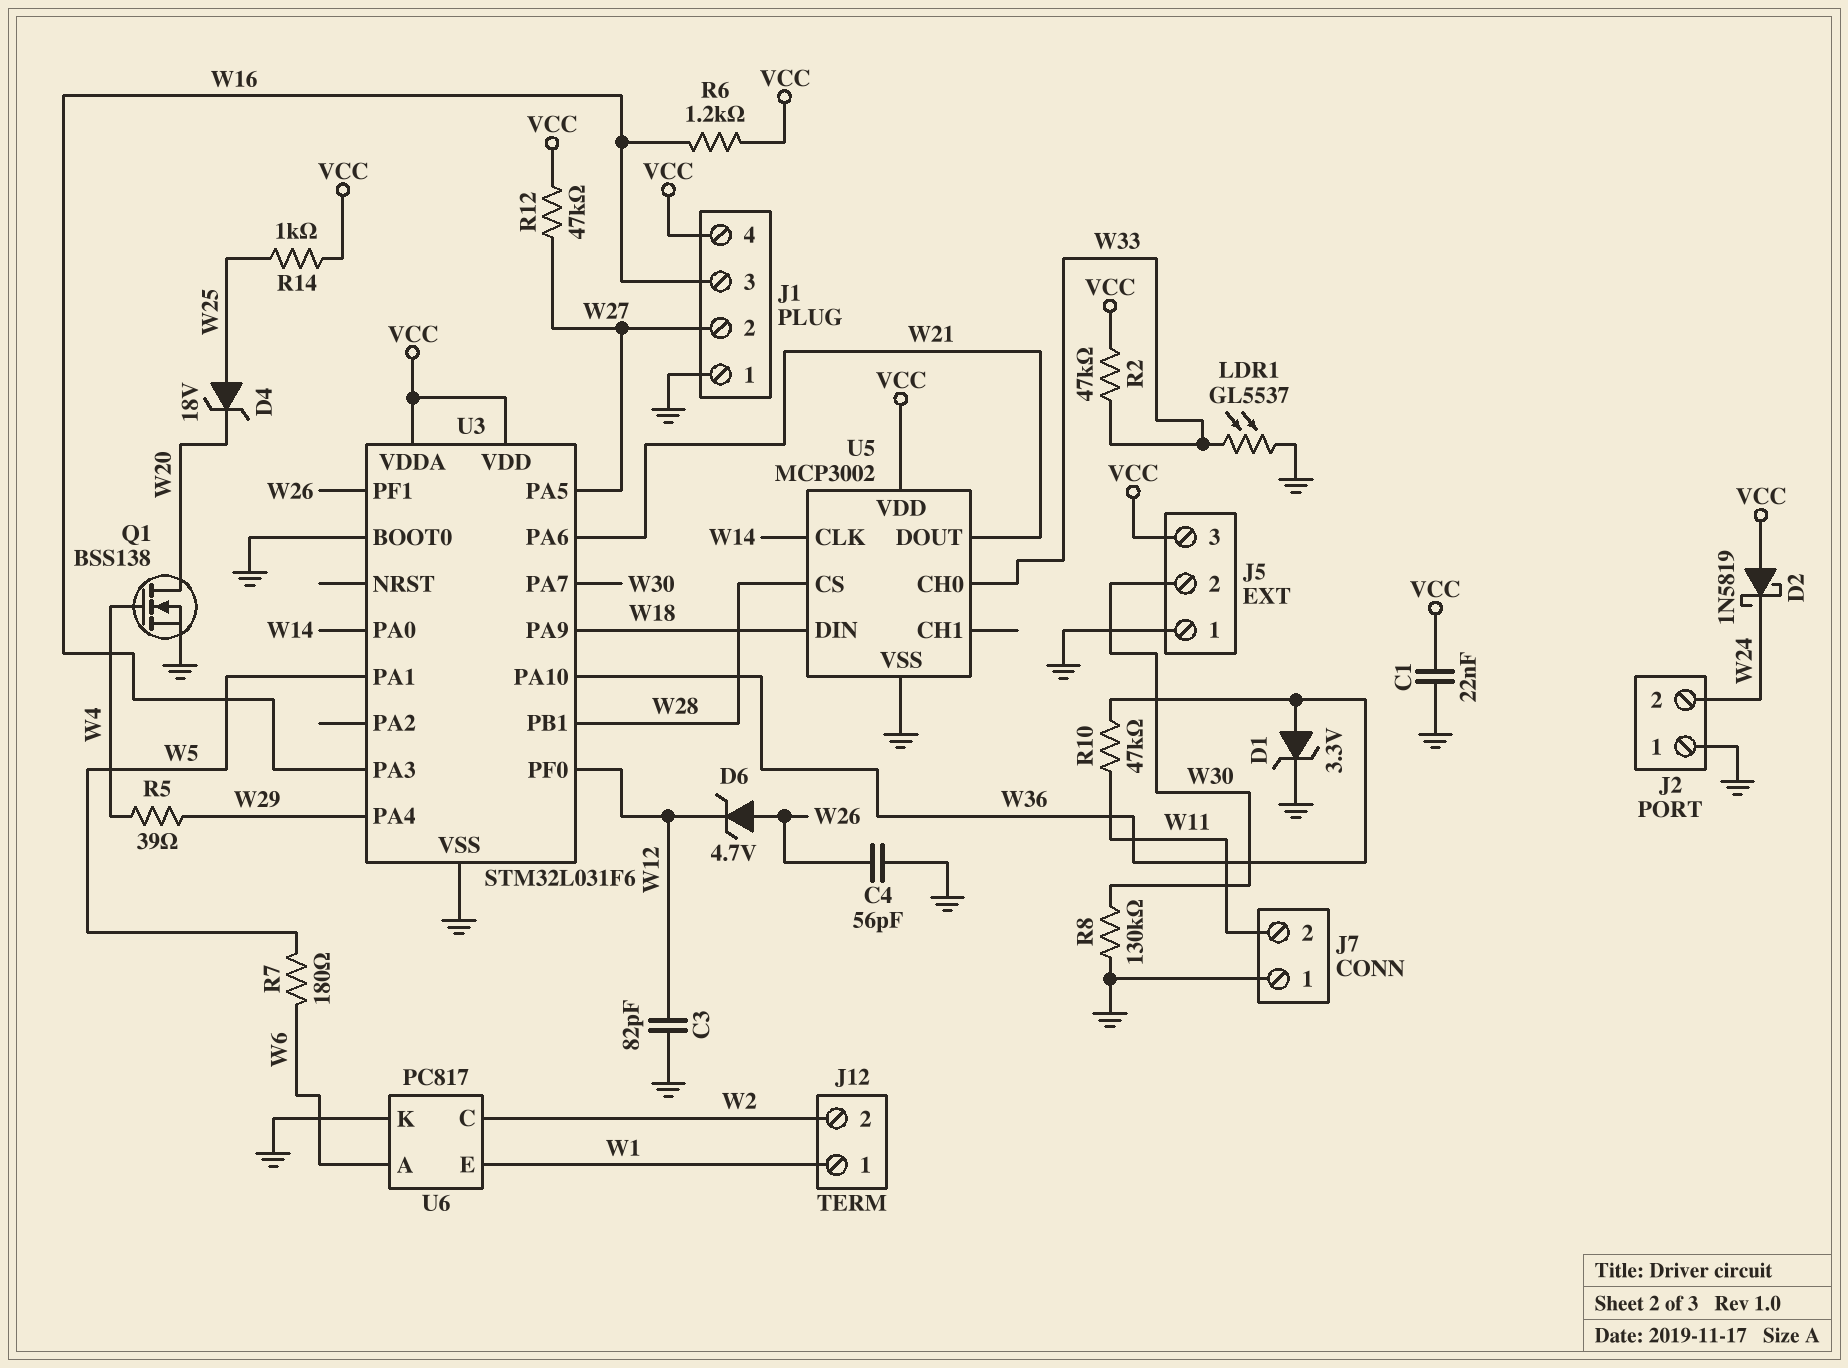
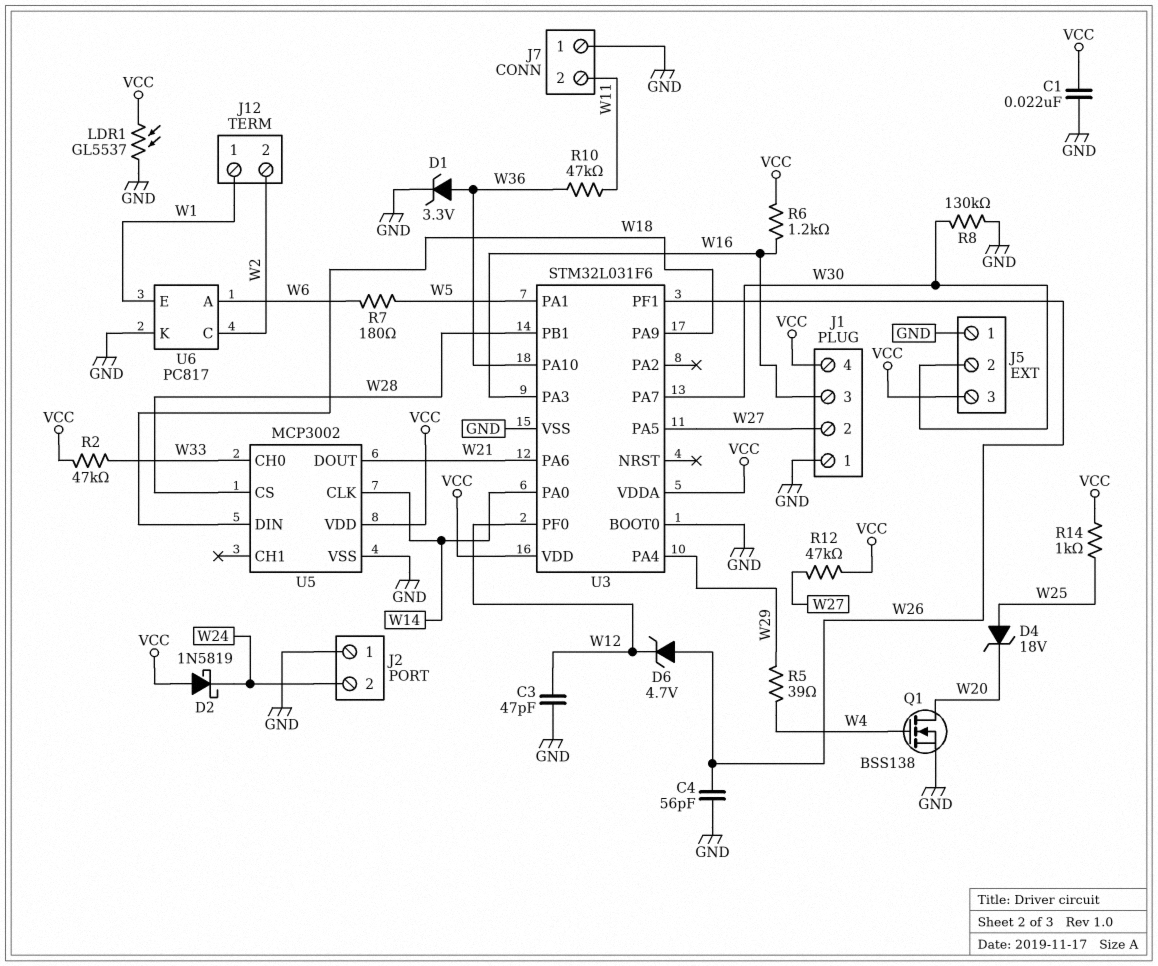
C3: 82pF (GND, W12) -> 47pF (GND, W12)
LDR1: GL5537 (GND, W33) -> GL5537 (GND, VCC)

